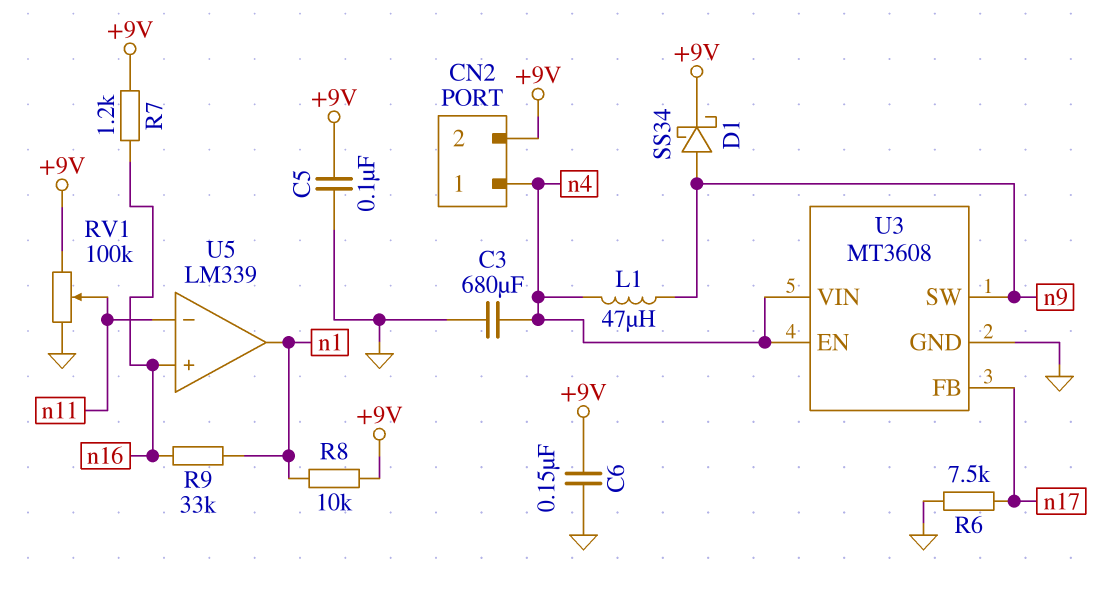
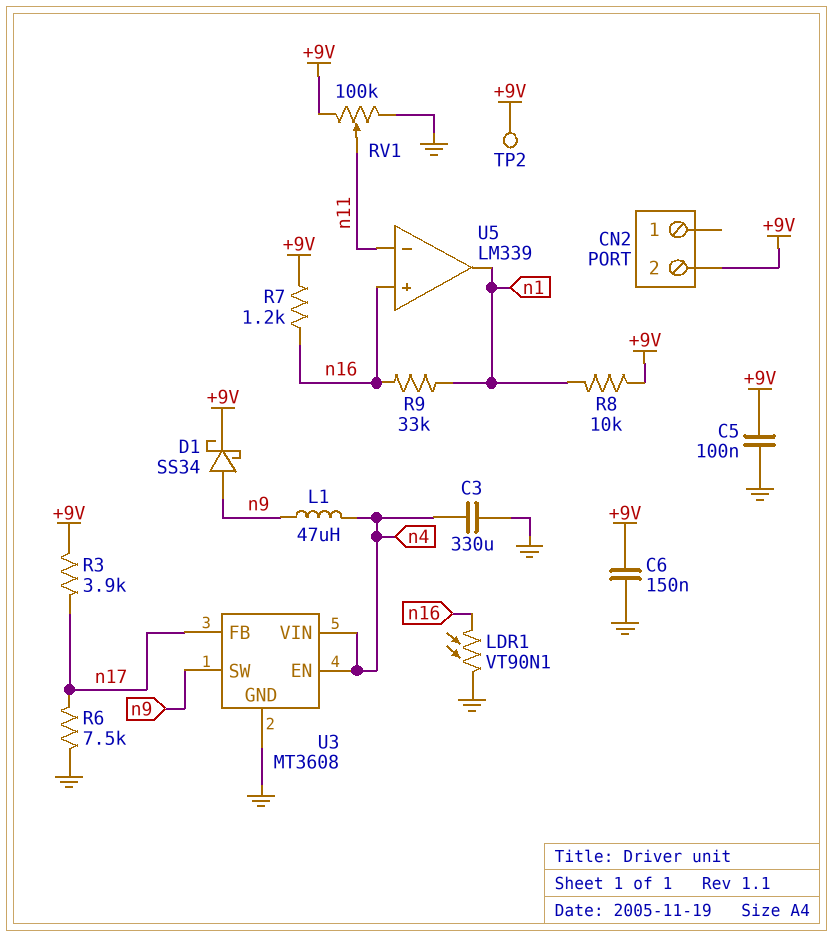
C3: 680uF (GND, n4) -> 330uF (GND, n4)
CN2 pin 1: n4 -> none
LDR1: none -> VT90N1 (GND, n16)
R3: none -> 3.9k (+9V, n17)
TP2: none -> test point (+9V)

